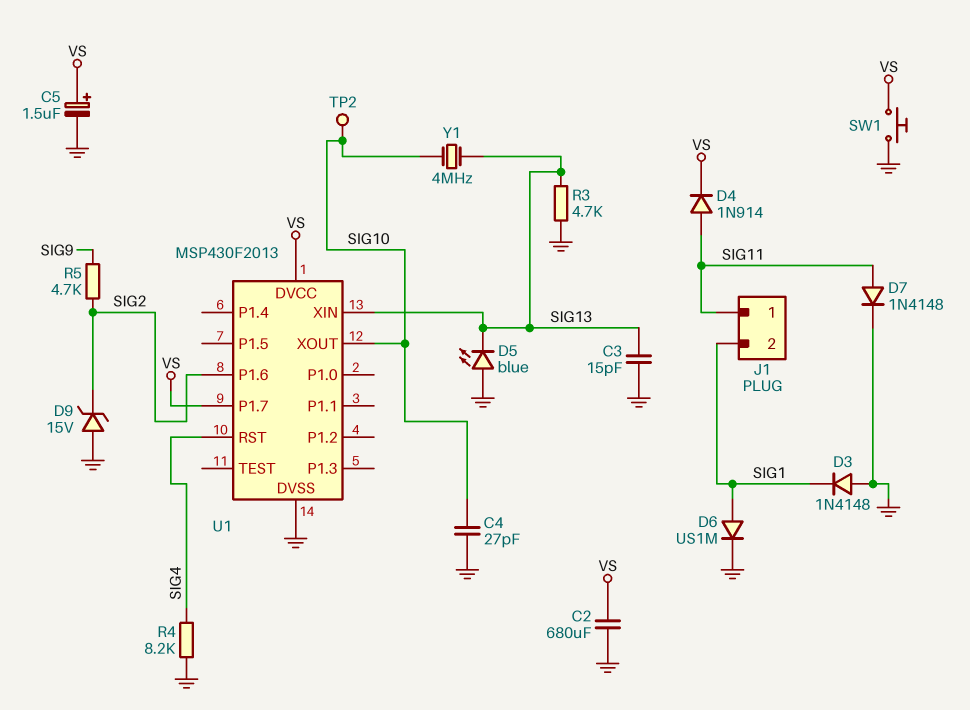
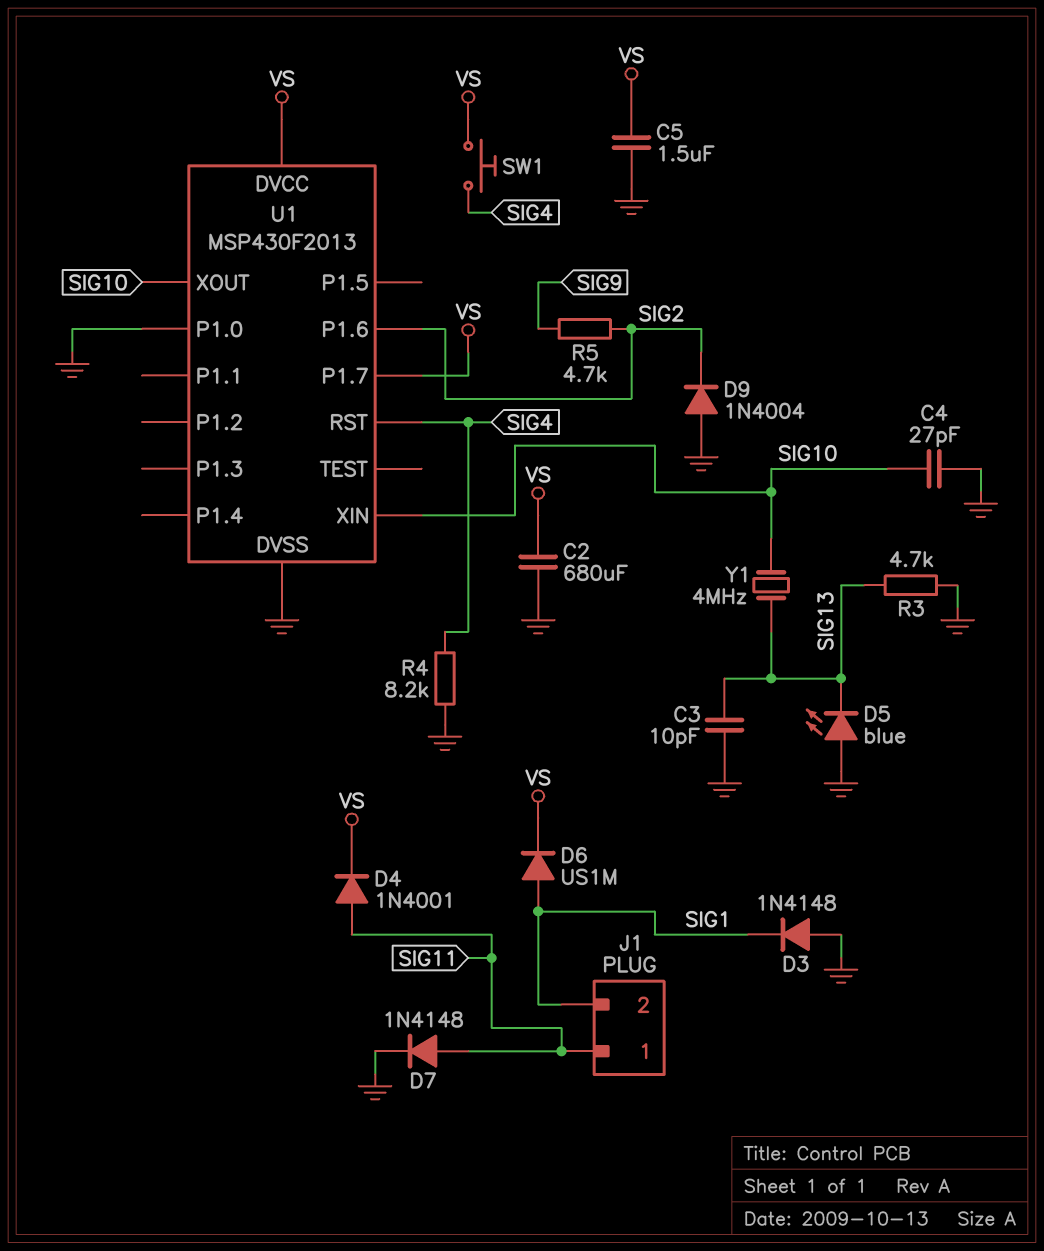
C3: 15pF (GND, SIG13) -> 10pF (GND, SIG13)
C5: 1.5uF (plus VS, minus GND) -> 1.5uF (GND, VS)
D4: diode 1N914 (A SIG11, K VS) -> diode 1N4001 (A SIG11, K VS)
D6: diode US1M (A SIG1, K GND) -> diode US1M (A SIG1, K VS)
D9: zener 15V (A GND, K SIG2) -> diode 1N4004 (A GND, K SIG2)
SW1: button (GND, VS) -> button (SIG4, VS)
TP2: test point (SIG10) -> none
U1 pin P1.0: none -> GND
U1 pin XIN: SIG13 -> SIG10

